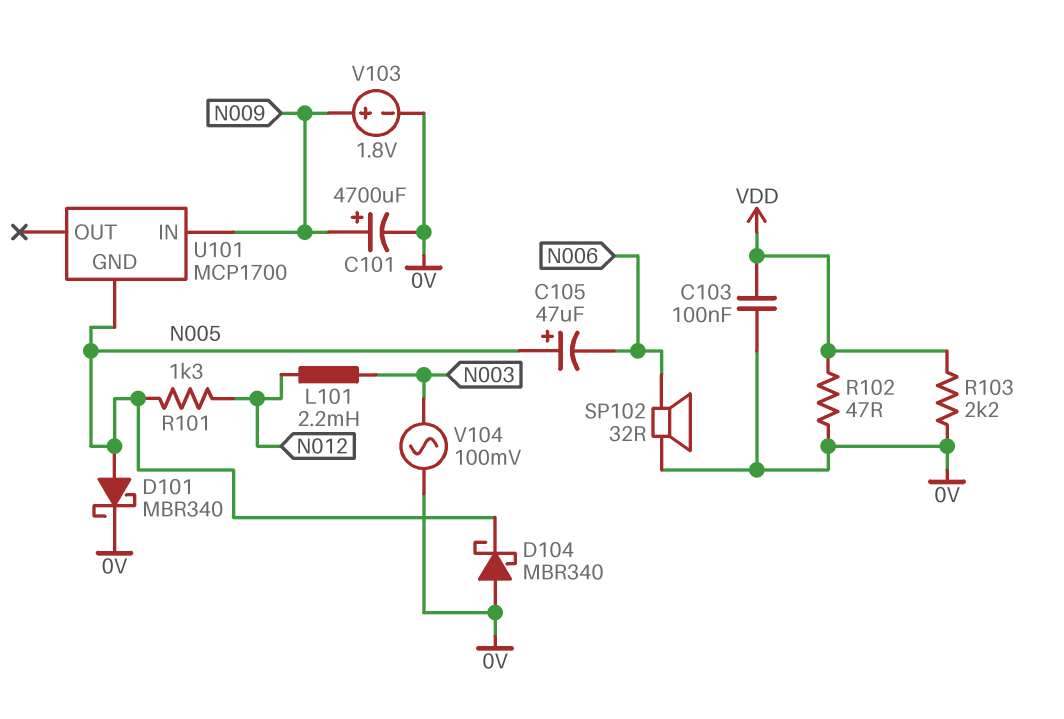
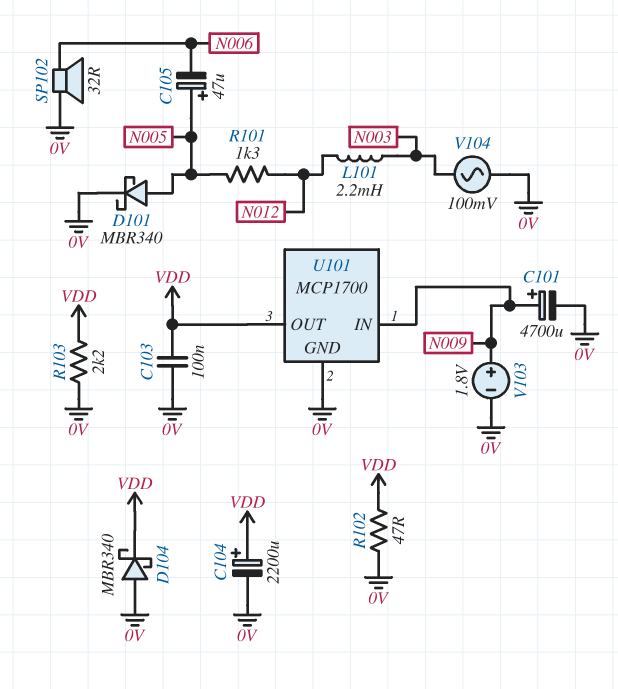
C104: none -> 2200uF (plus VDD, minus 0V)
D104: schottky MBR340 (A 0V, K N005) -> schottky MBR340 (A 0V, K VDD)
U101 pin GND: N005 -> 0V
U101 pin OUT: none -> VDD

